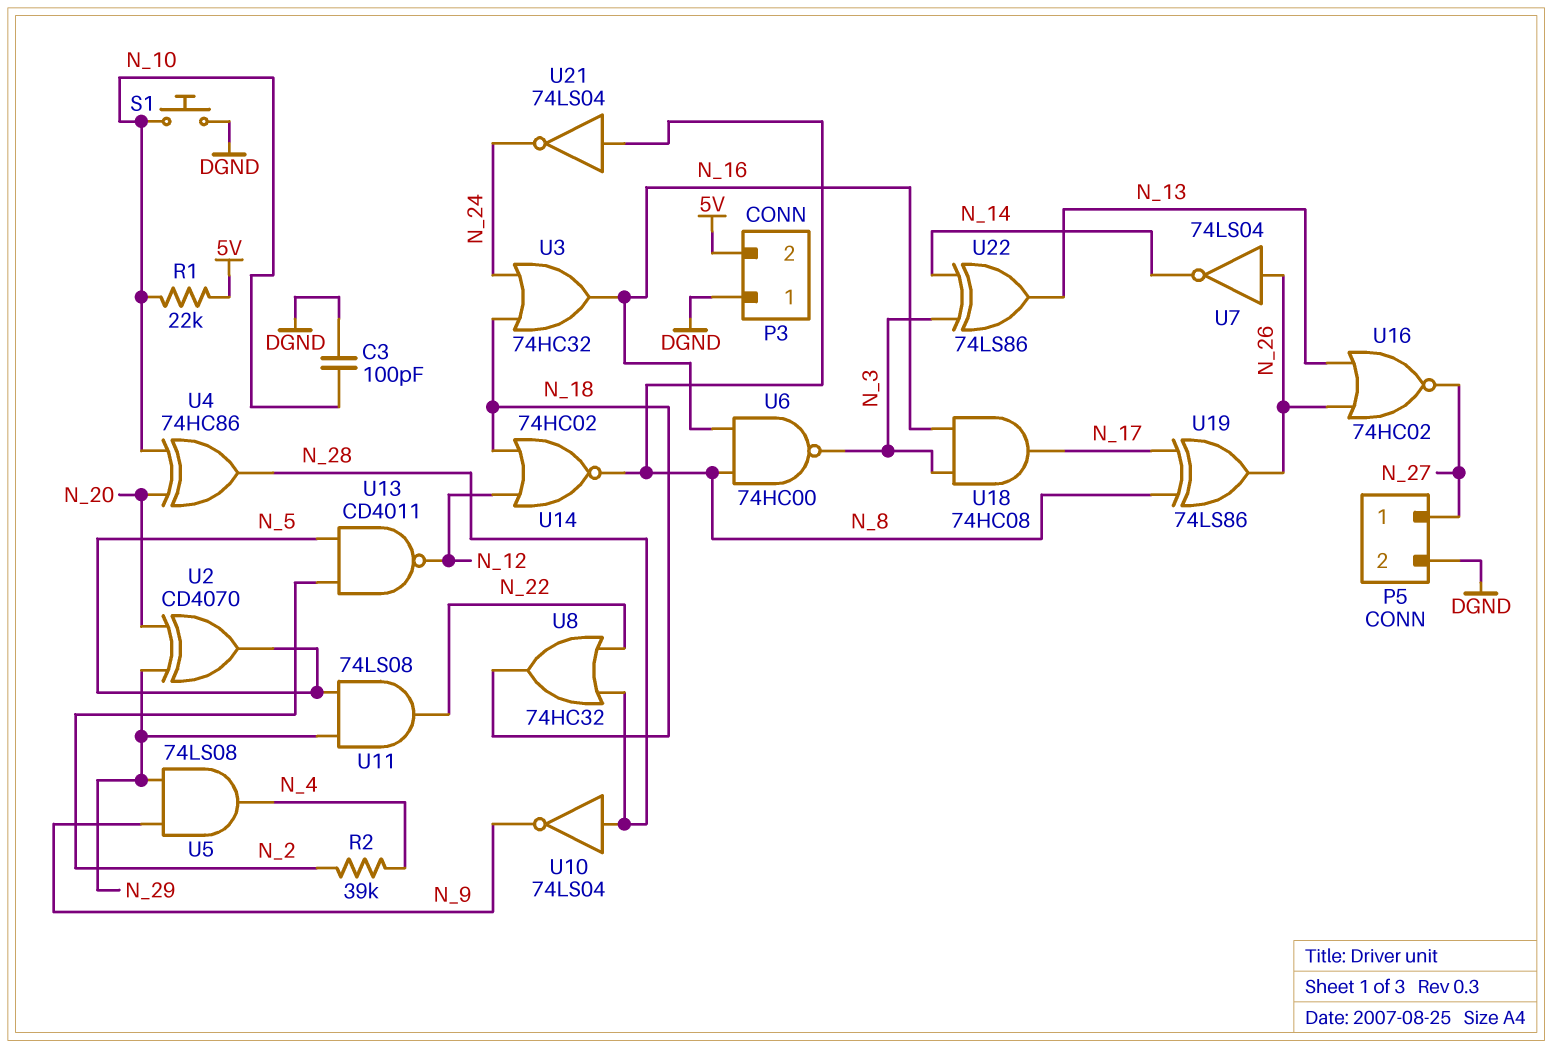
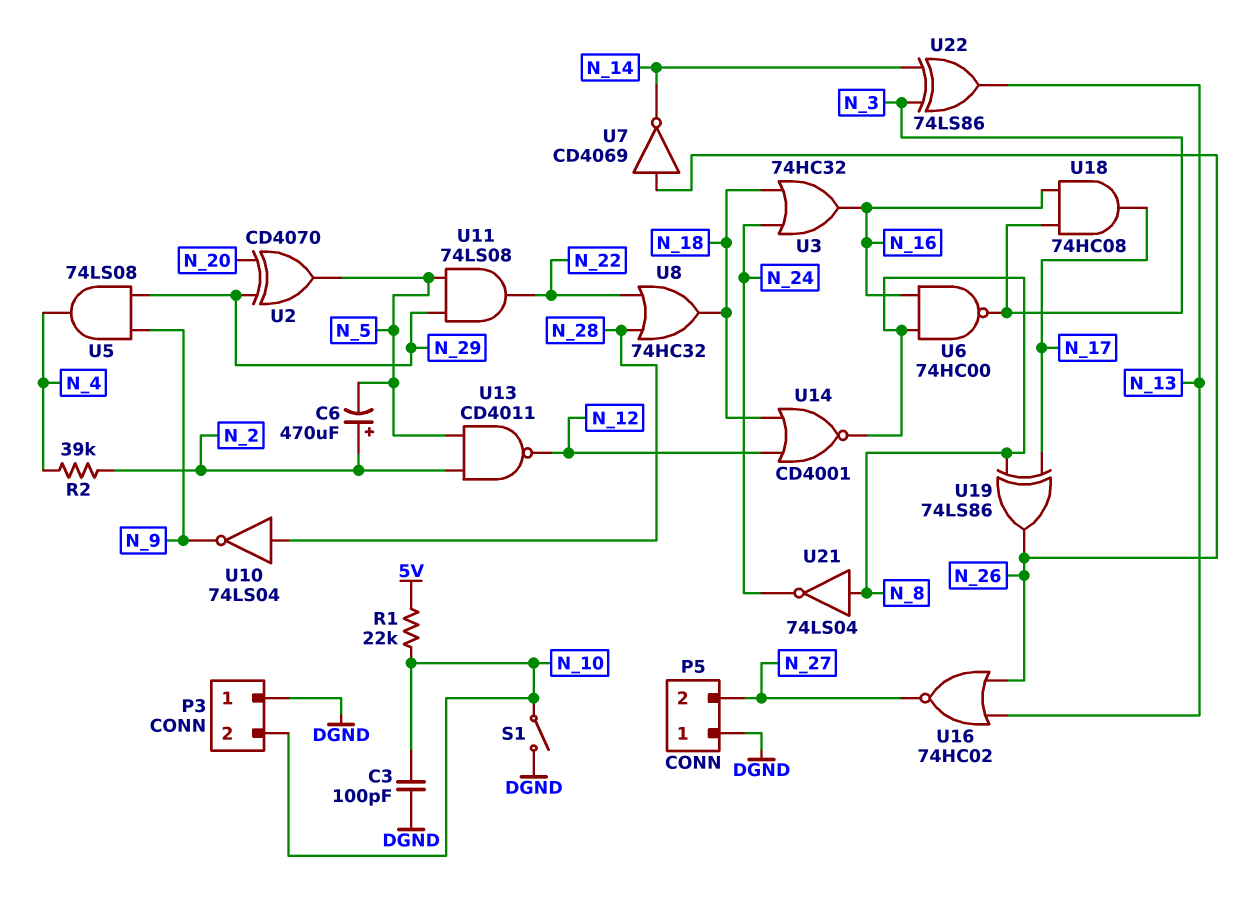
C6: none -> 470uF (plus N_2, minus N_5)
P3 pin 2: 5V -> N_10
P5 pin 1: N_27 -> DGND
P5 pin 2: DGND -> N_27
S1: button (DGND, N_10) -> switch (DGND, N_10)
U4: XOR 74HC86 (in N_10, in N_20, out N_28) -> none
U7: NOT 74LS04 (in N_26, out N_14) -> NOT CD4069 (in N_26, out N_14)
U14: NOR 74HC02 (in N_12, in N_18, out N_8) -> NOR CD4001 (in N_12, in N_18, out N_8)

